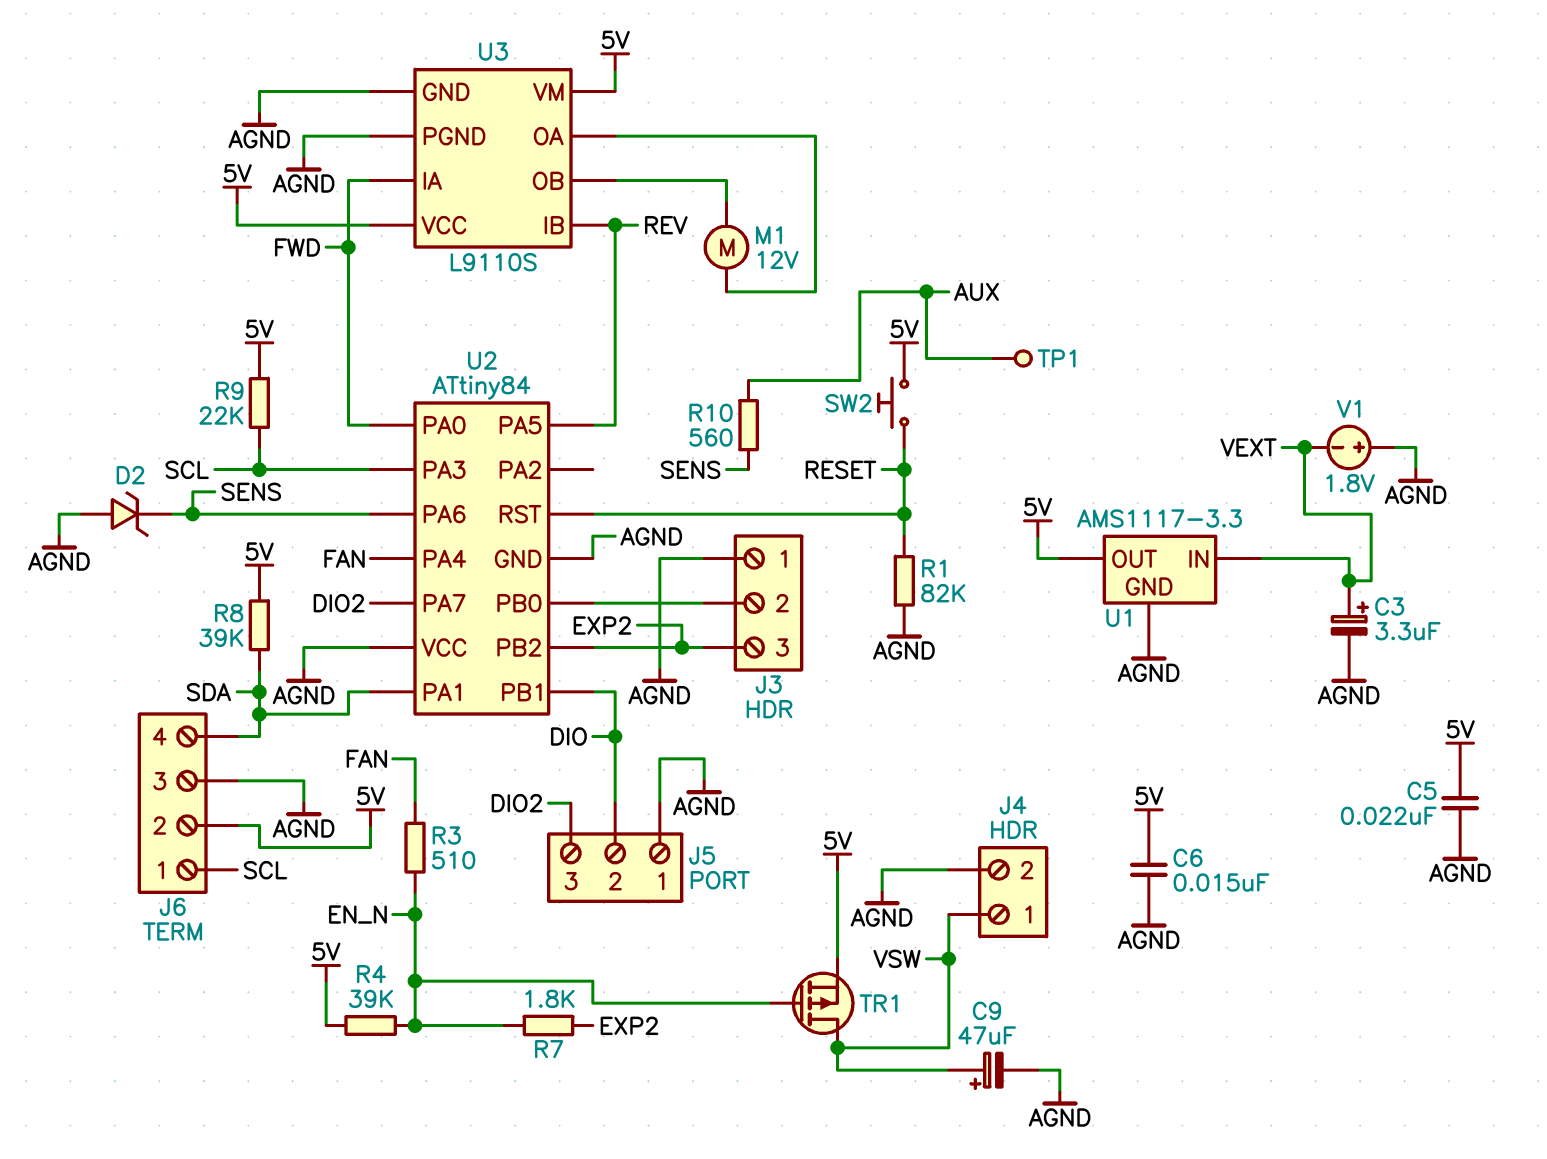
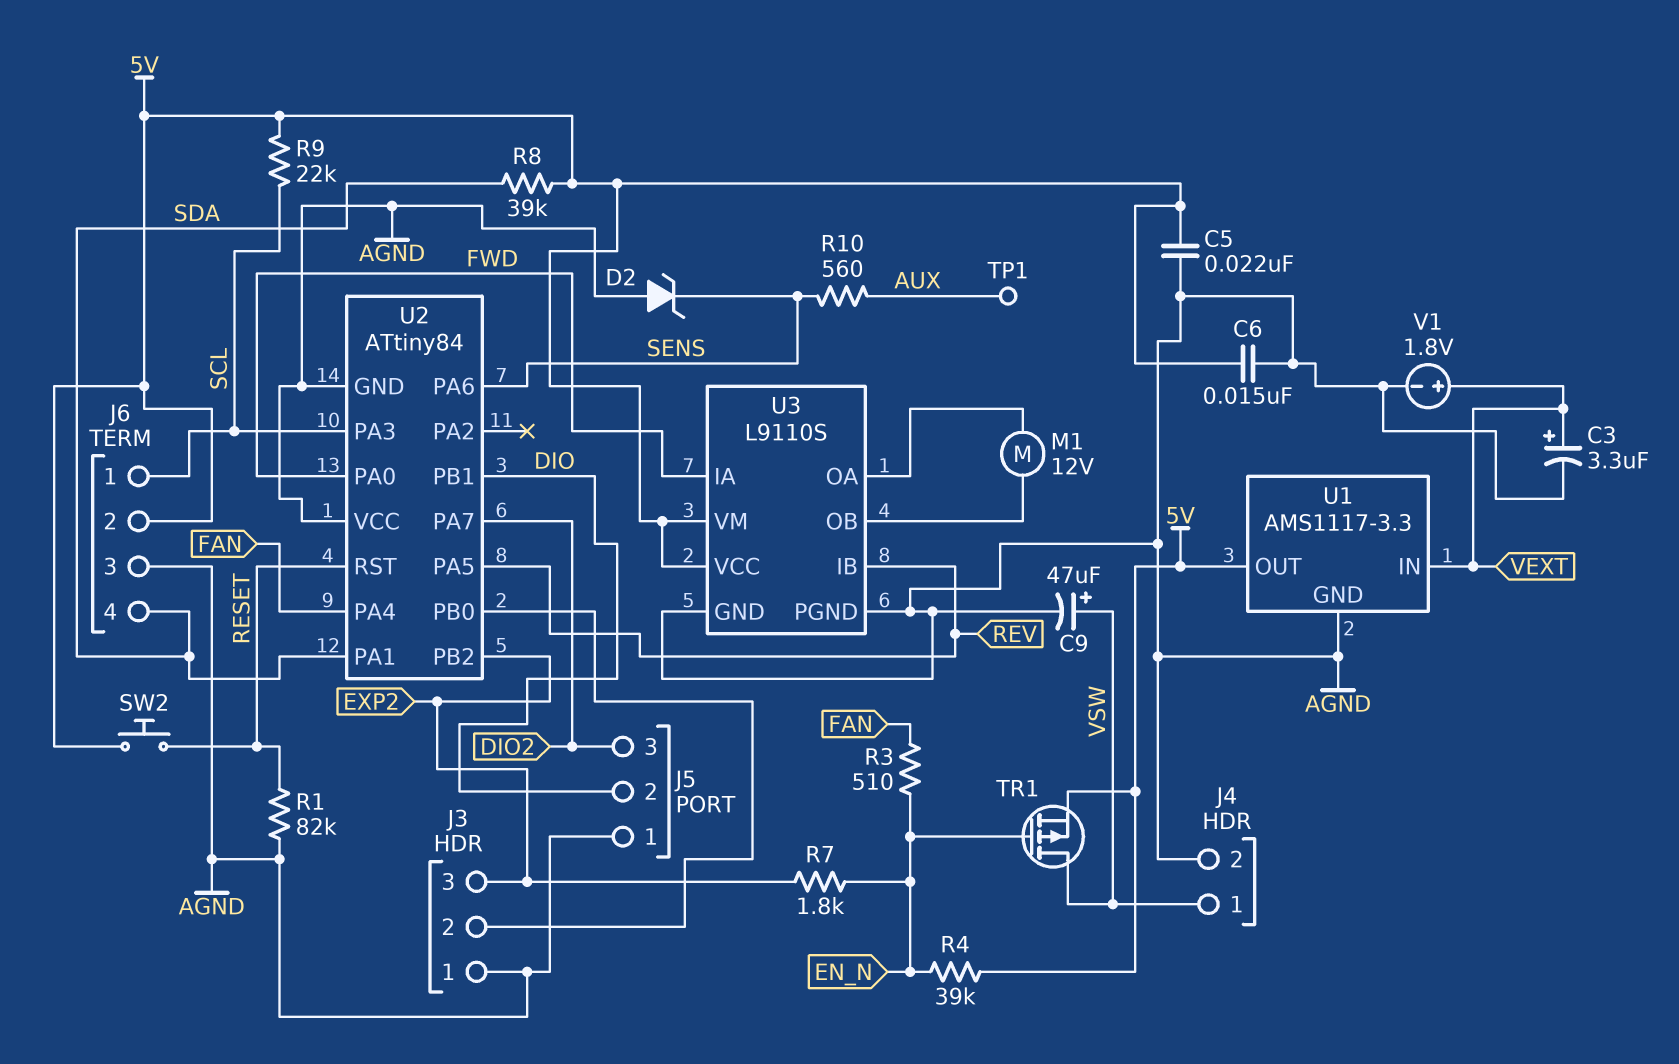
V1: 1.8V (plus AGND, minus VEXT) -> 1.8V (plus VEXT, minus AGND)

